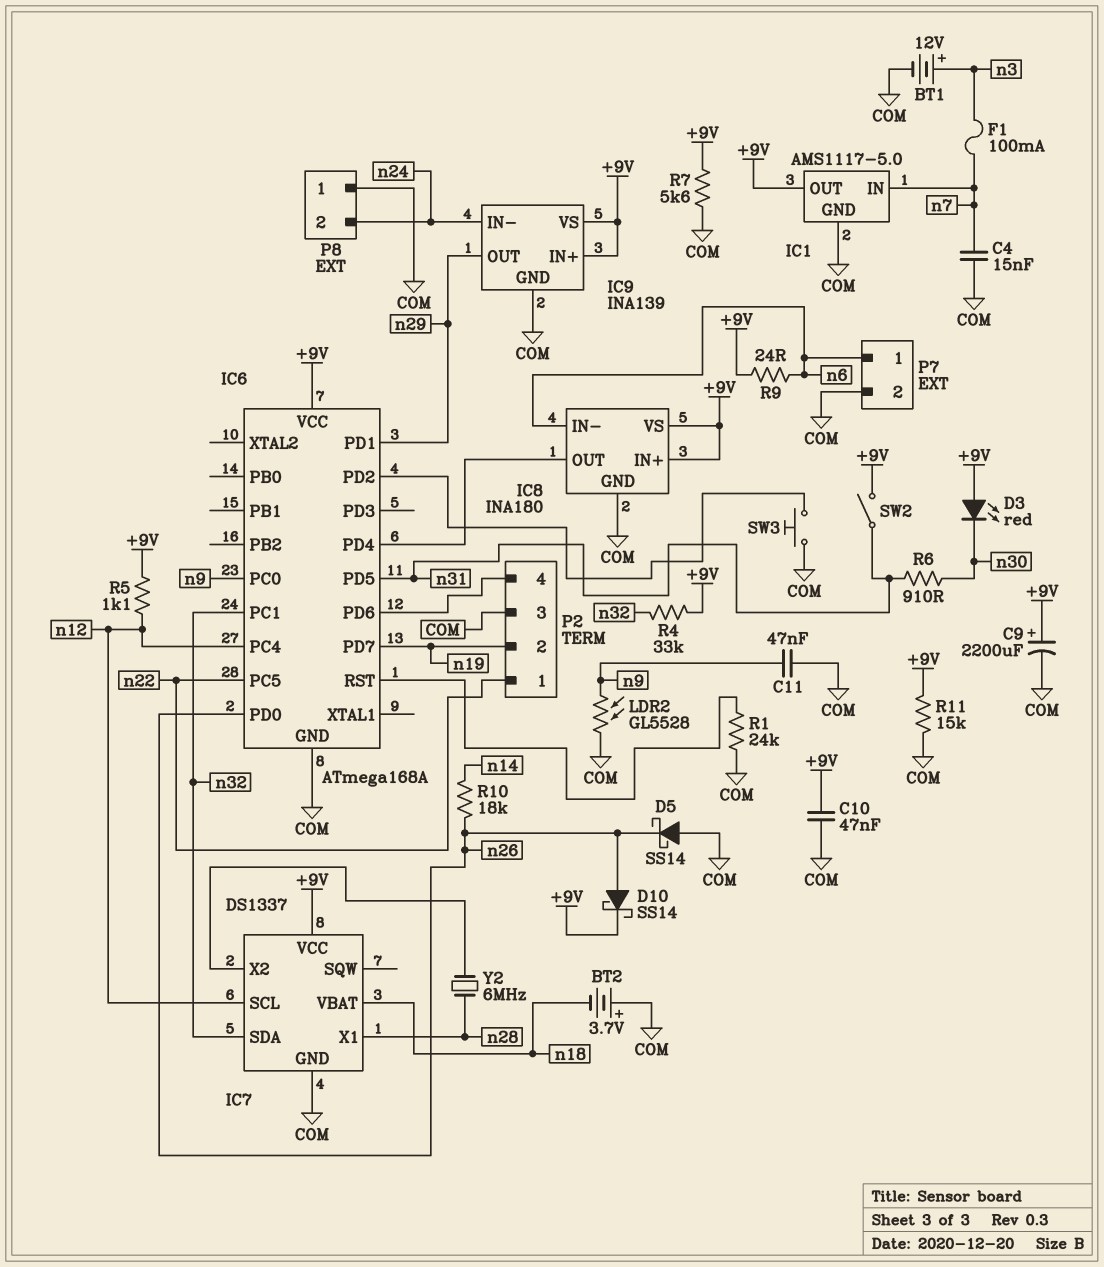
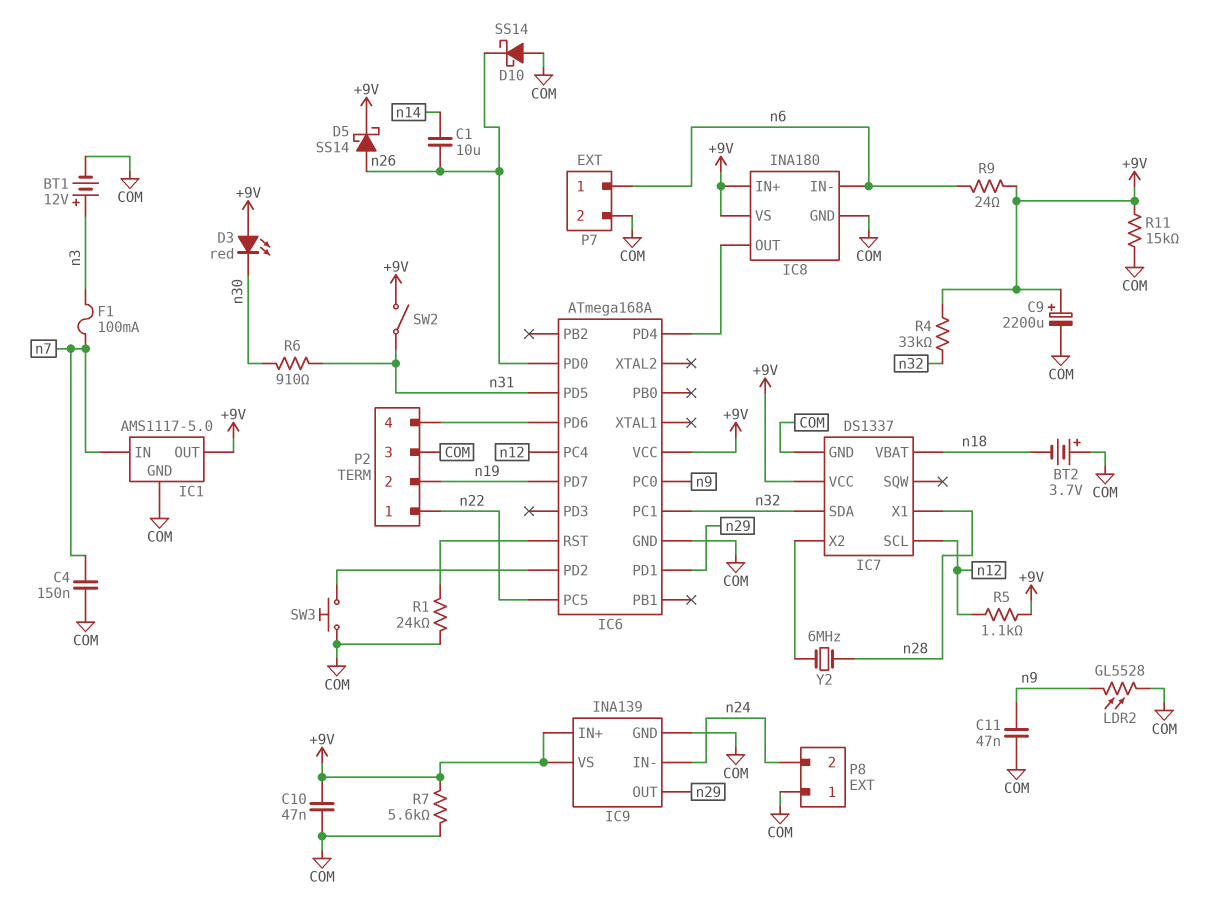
C1: none -> 10uF (n14, n26)
C4: 15nF (COM, n7) -> 150nF (COM, n7)
D5: schottky SS14 (A COM, K n26) -> schottky SS14 (A n26, K +9V)
D10: schottky SS14 (A n26, K +9V) -> schottky SS14 (A COM, K n26)
R10: 18k (n14, n26) -> none

